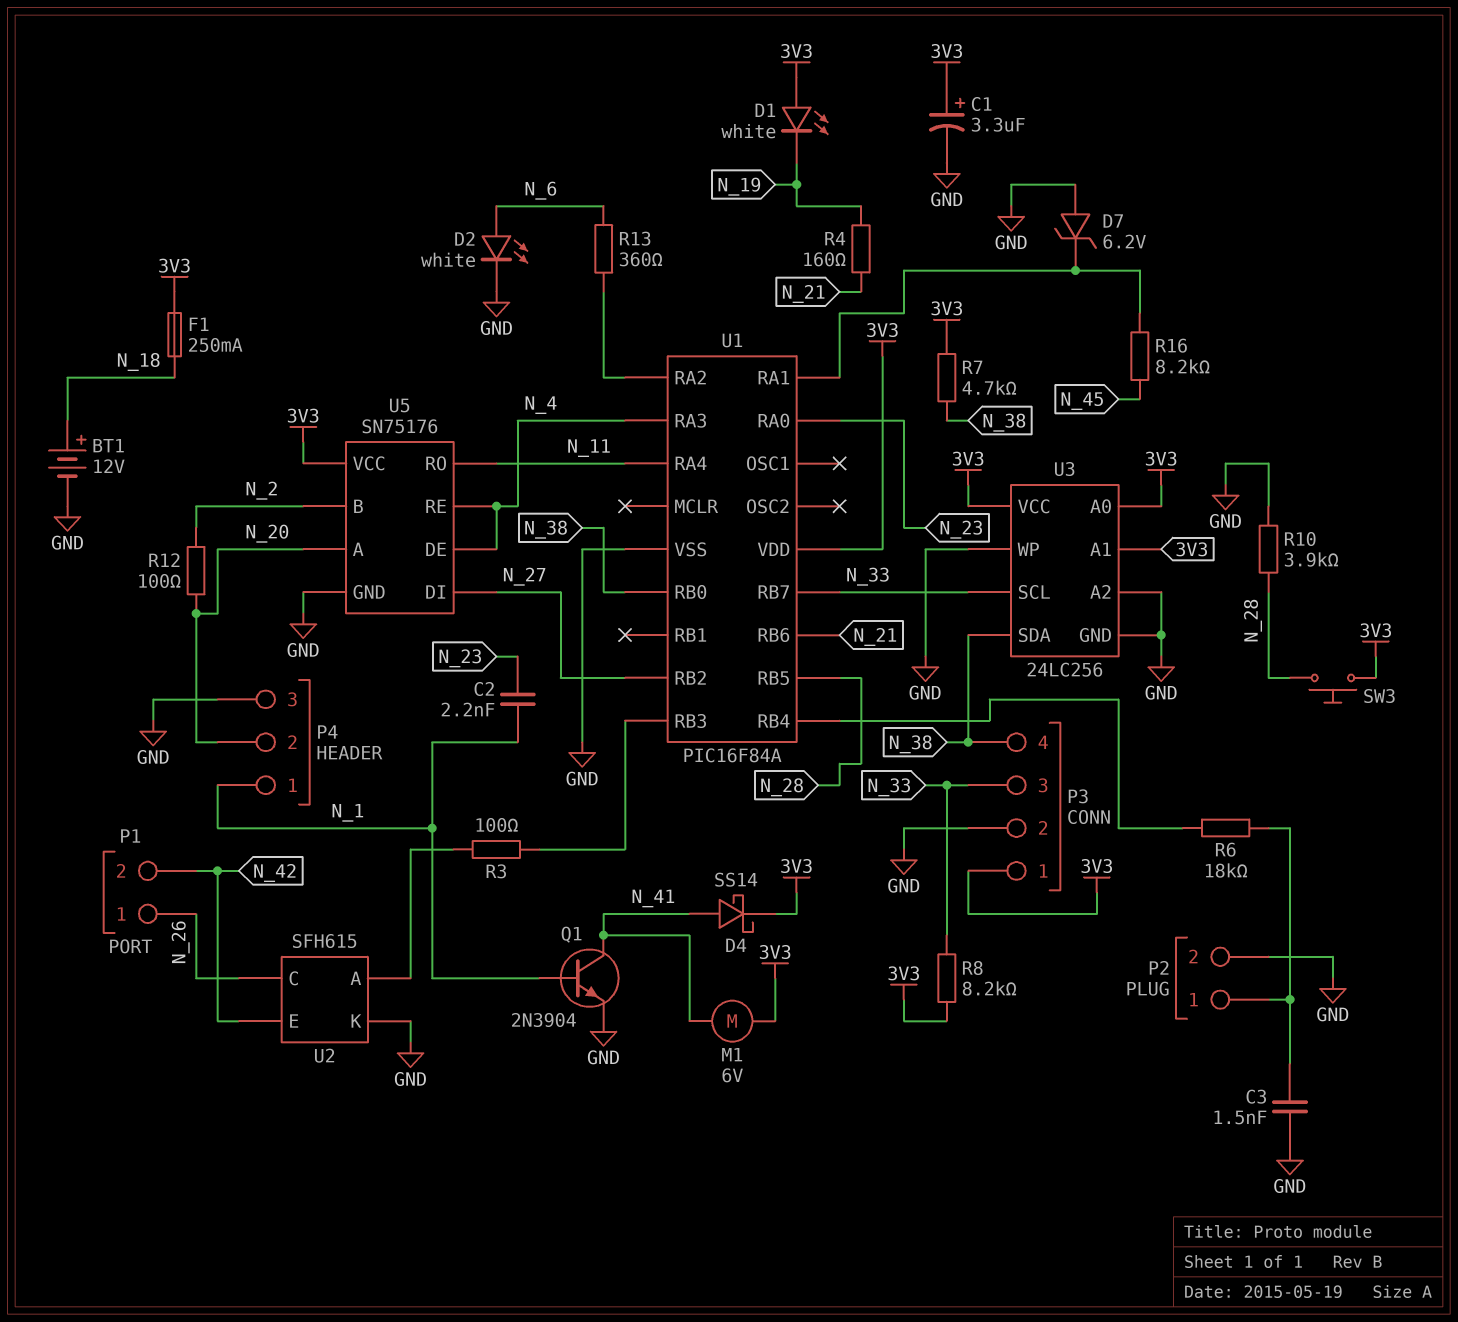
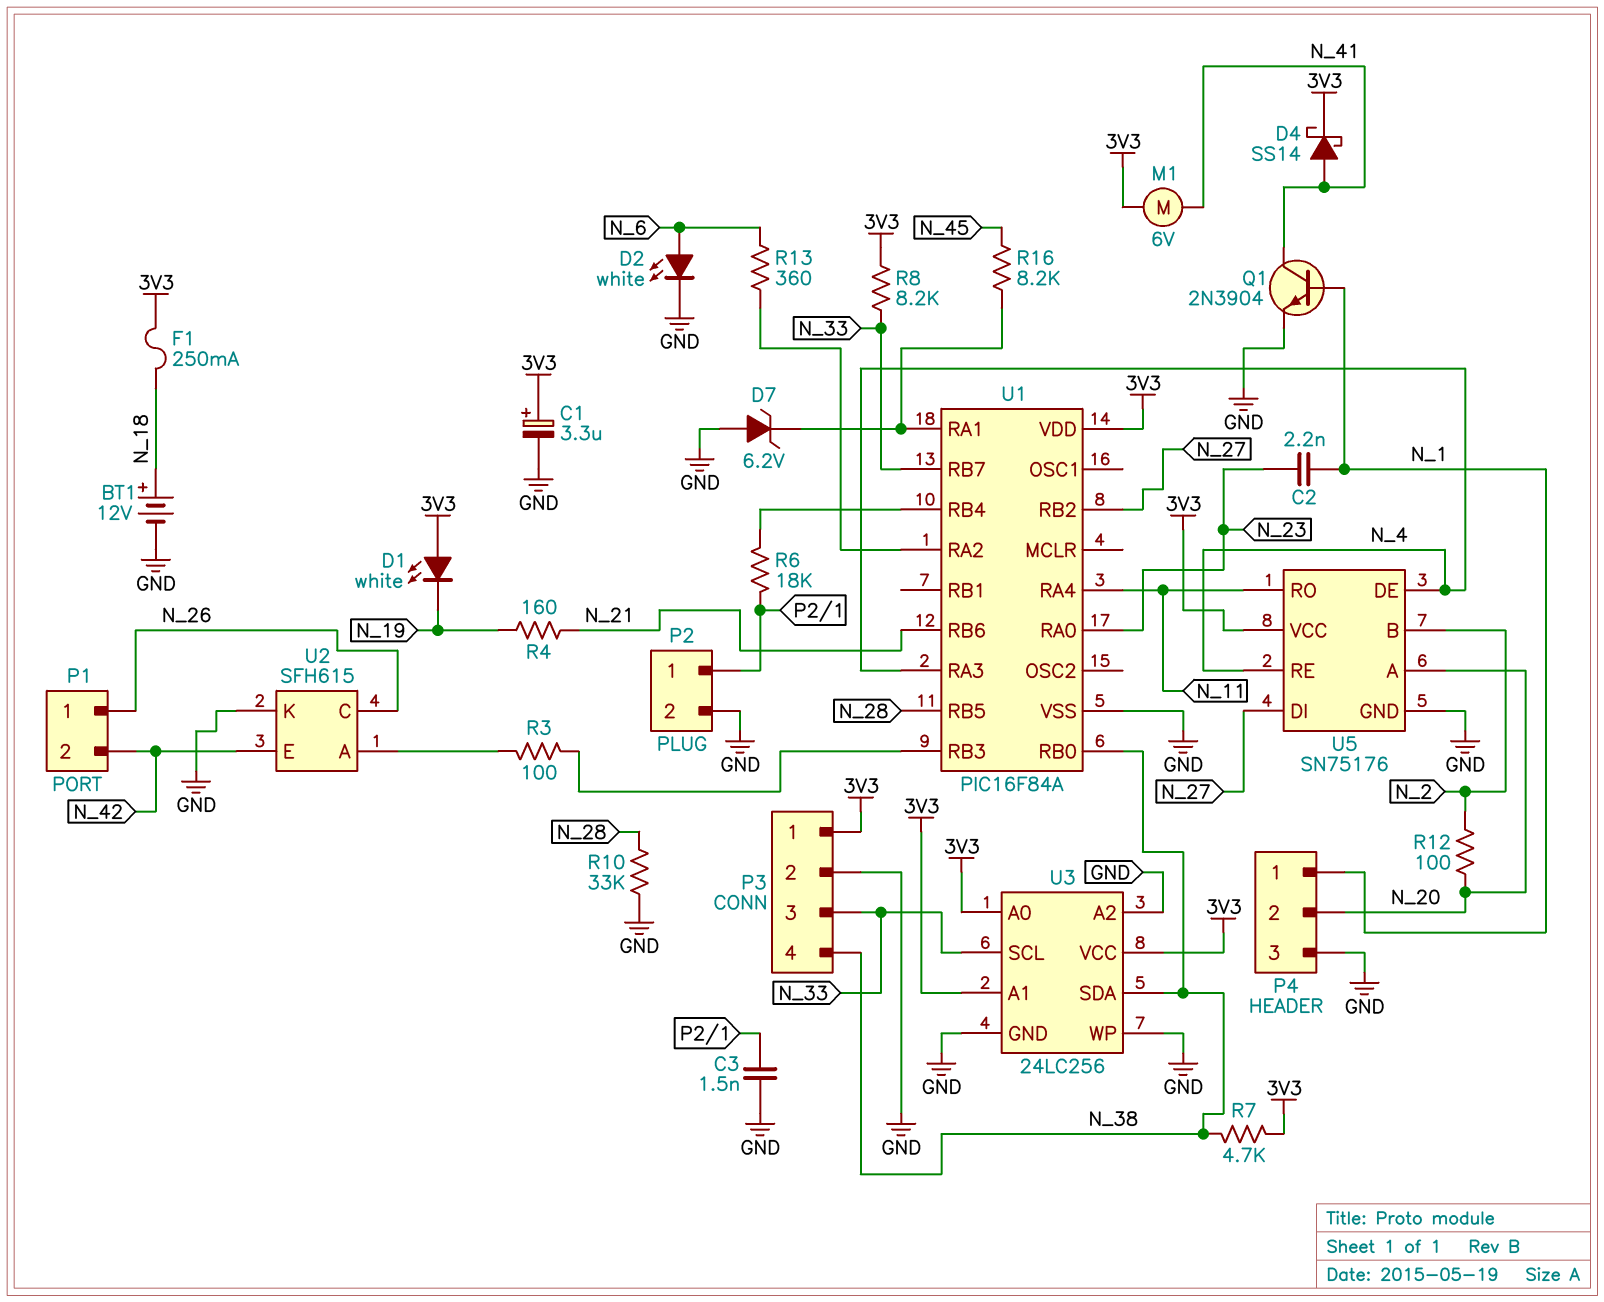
R10: 3.9k (GND, N_28) -> 33k (GND, N_28)
SW3: button (3V3, N_28) -> none

